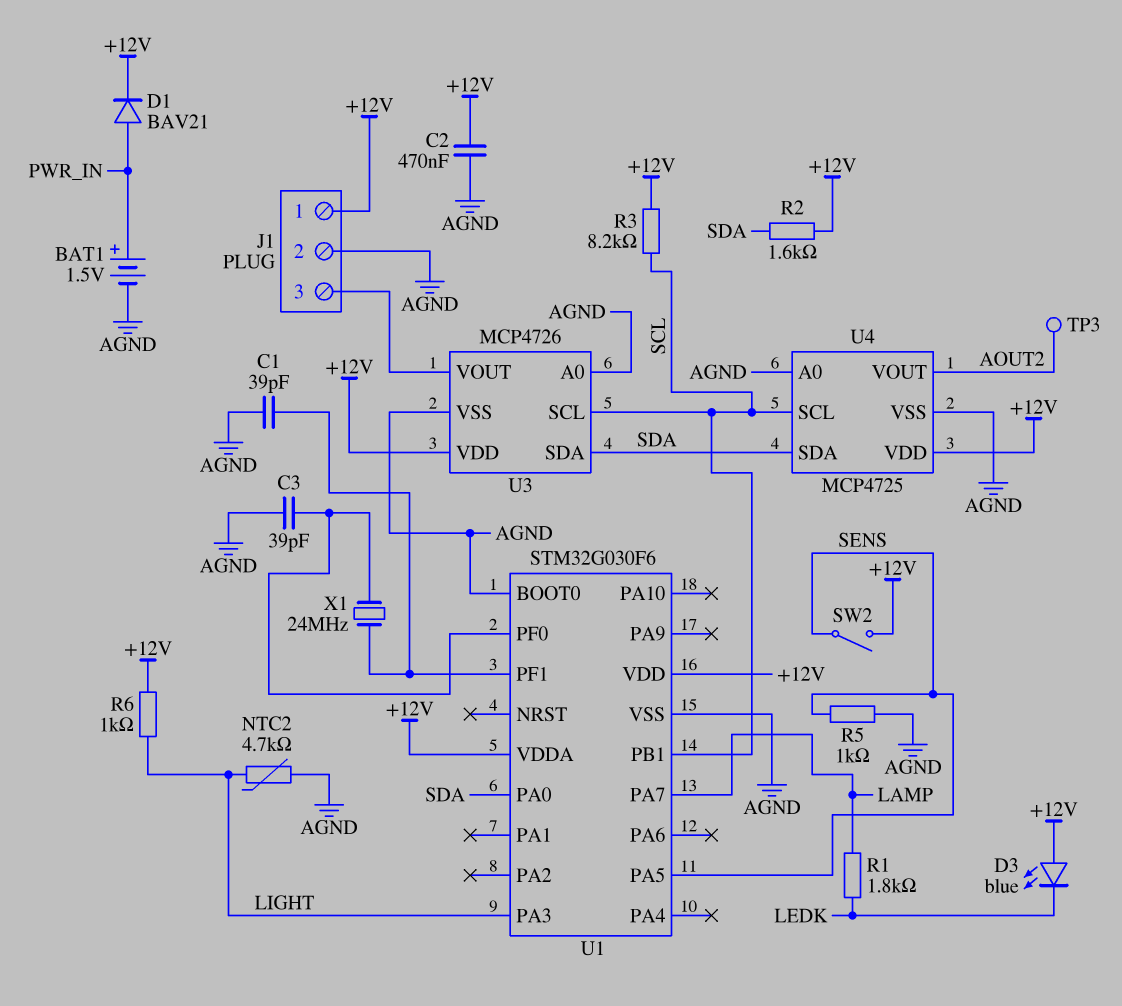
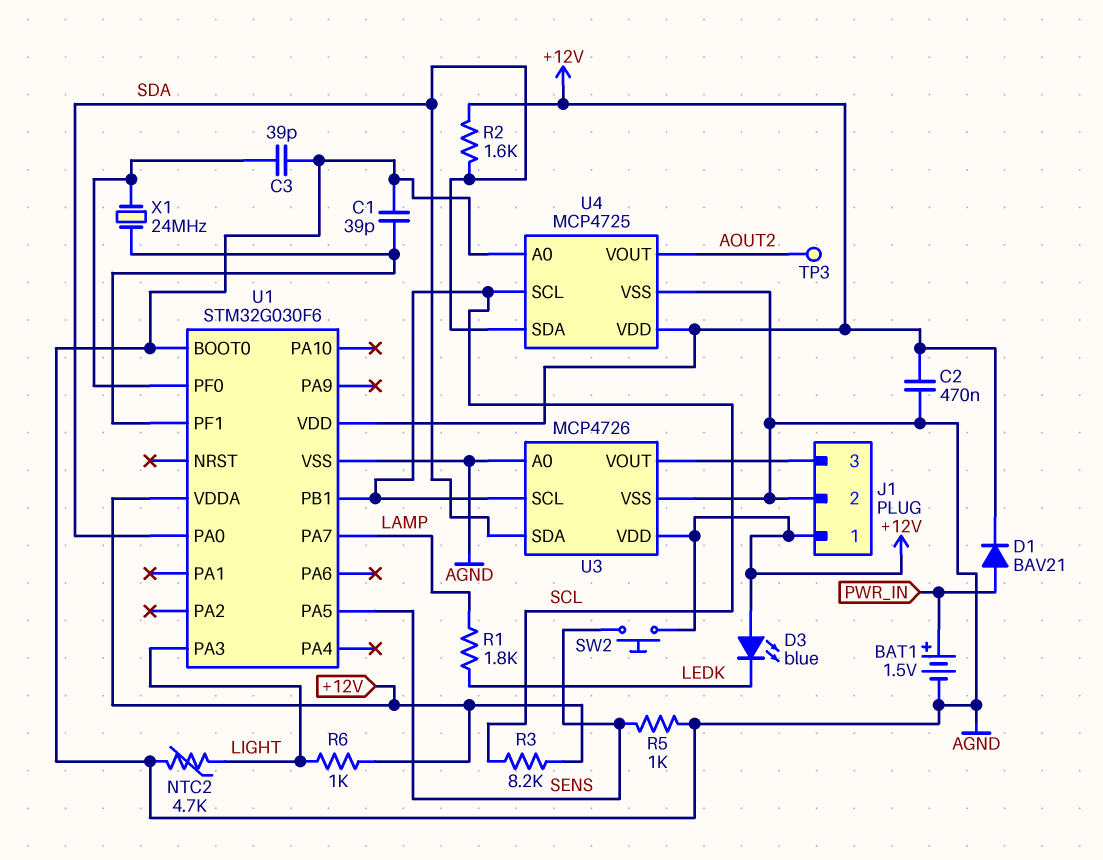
SW2: switch (+12V, SENS) -> button (+12V, SENS)

